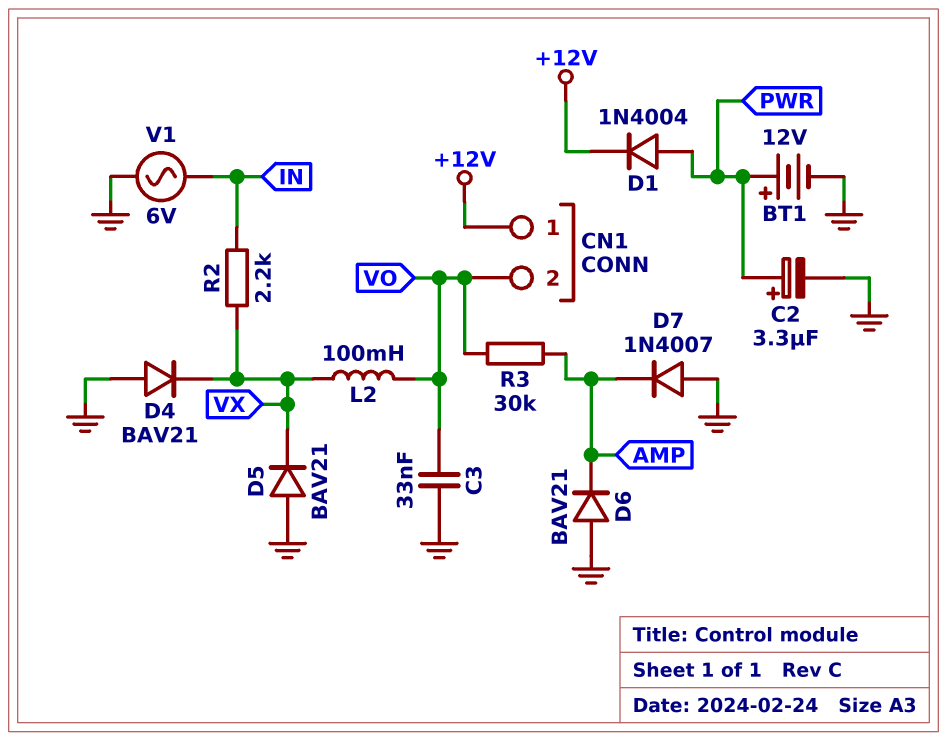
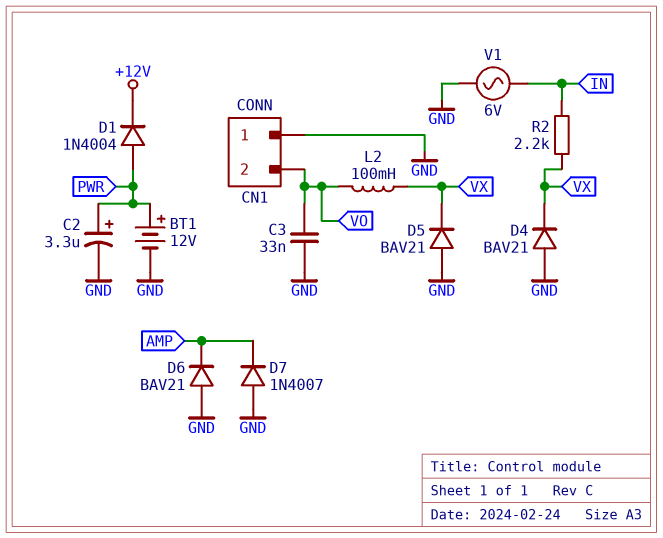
CN1 pin 1: +12V -> GND
R3: 30k (AMP, VO) -> none

